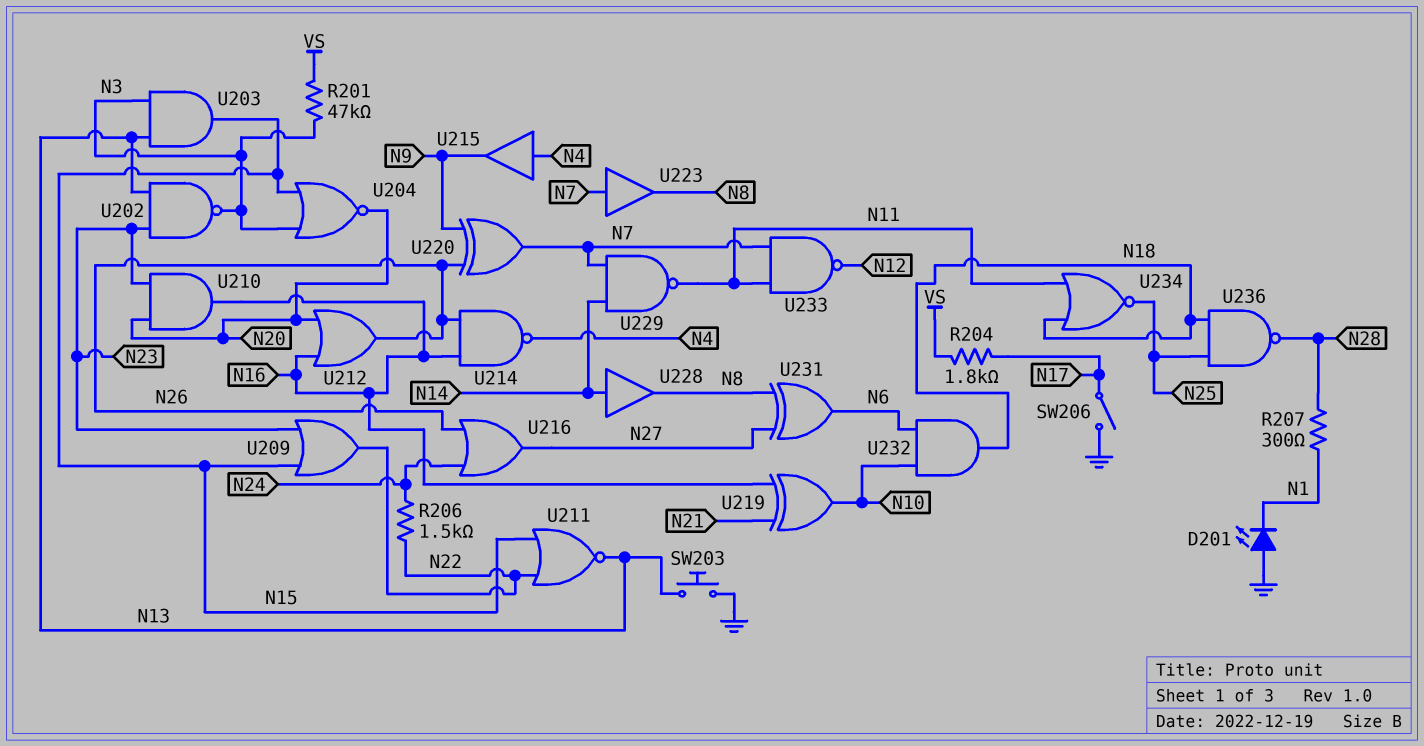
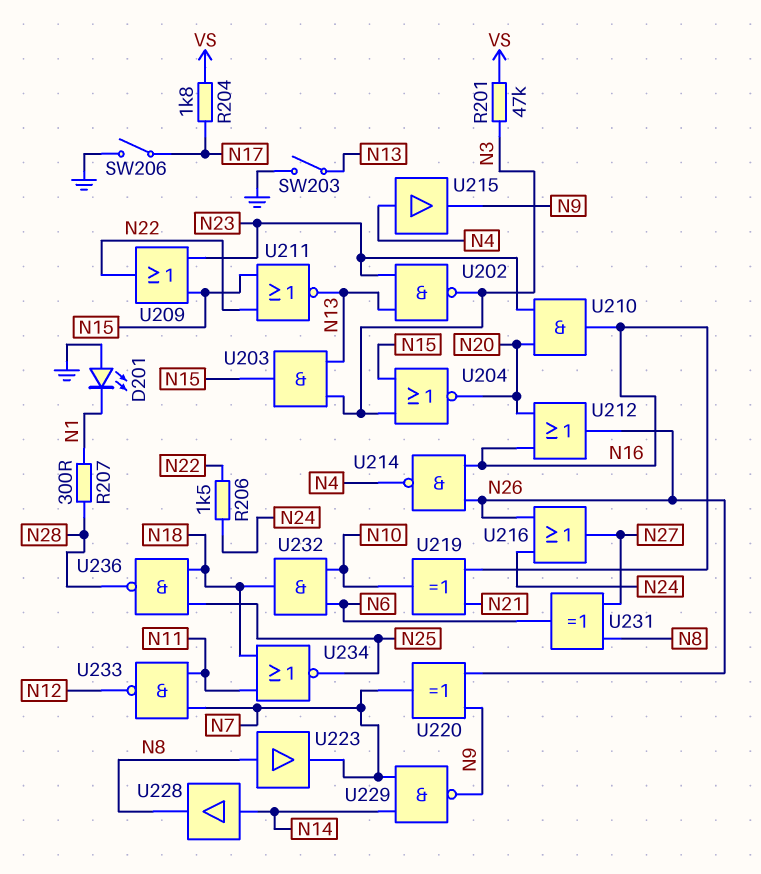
SW203: button (GND, N13) -> switch (GND, N13)
U223: buffer (in N7, out N8) -> buffer (in N8, out N7)
U229: NAND (in N7, in N14, out N11) -> NAND (in N7, in N14, out N9)

